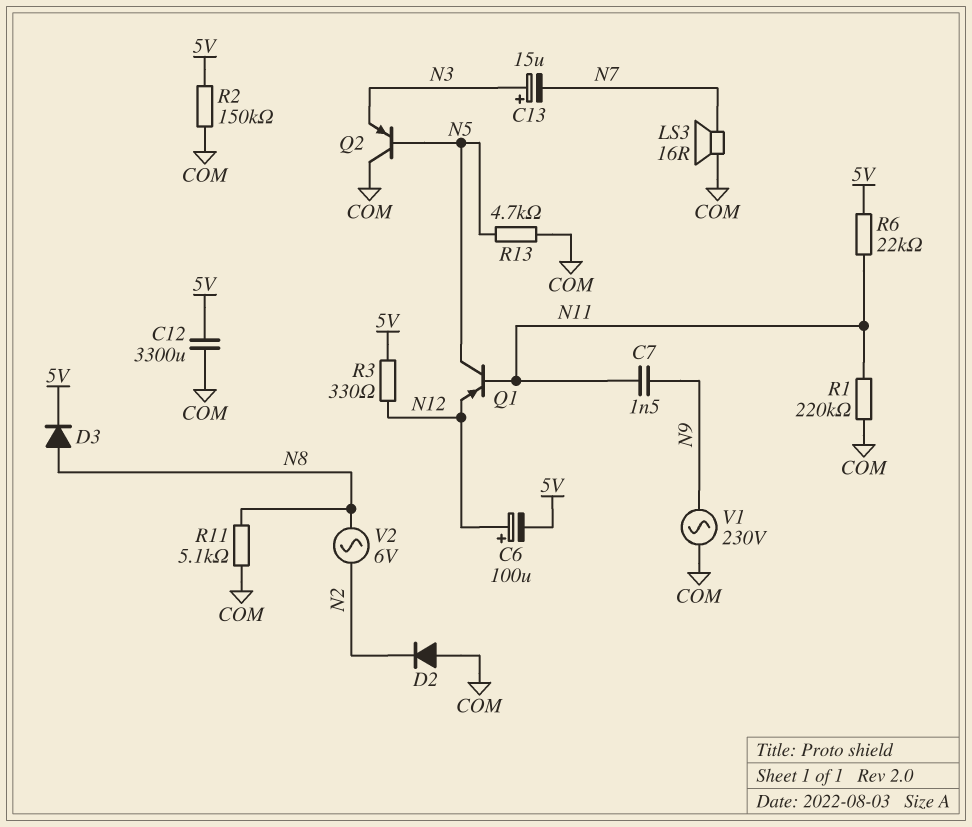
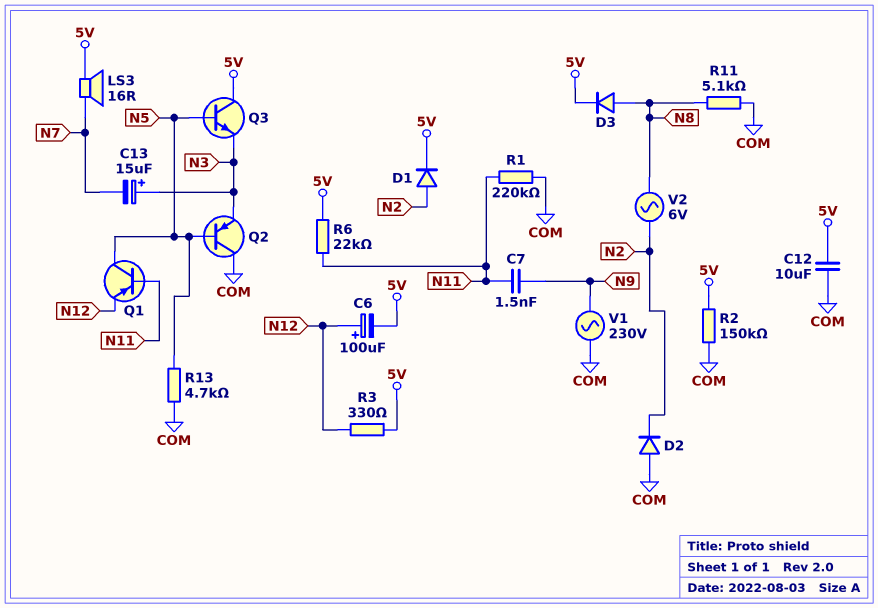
C12: 3300uF (5V, COM) -> 10uF (5V, COM)
D1: none -> diode (A N2, K 5V)
LS3: speaker 16R (COM, N7) -> speaker 16R (5V, N7)
Q3: none -> NPN (B N5, C 5V, E N3)

